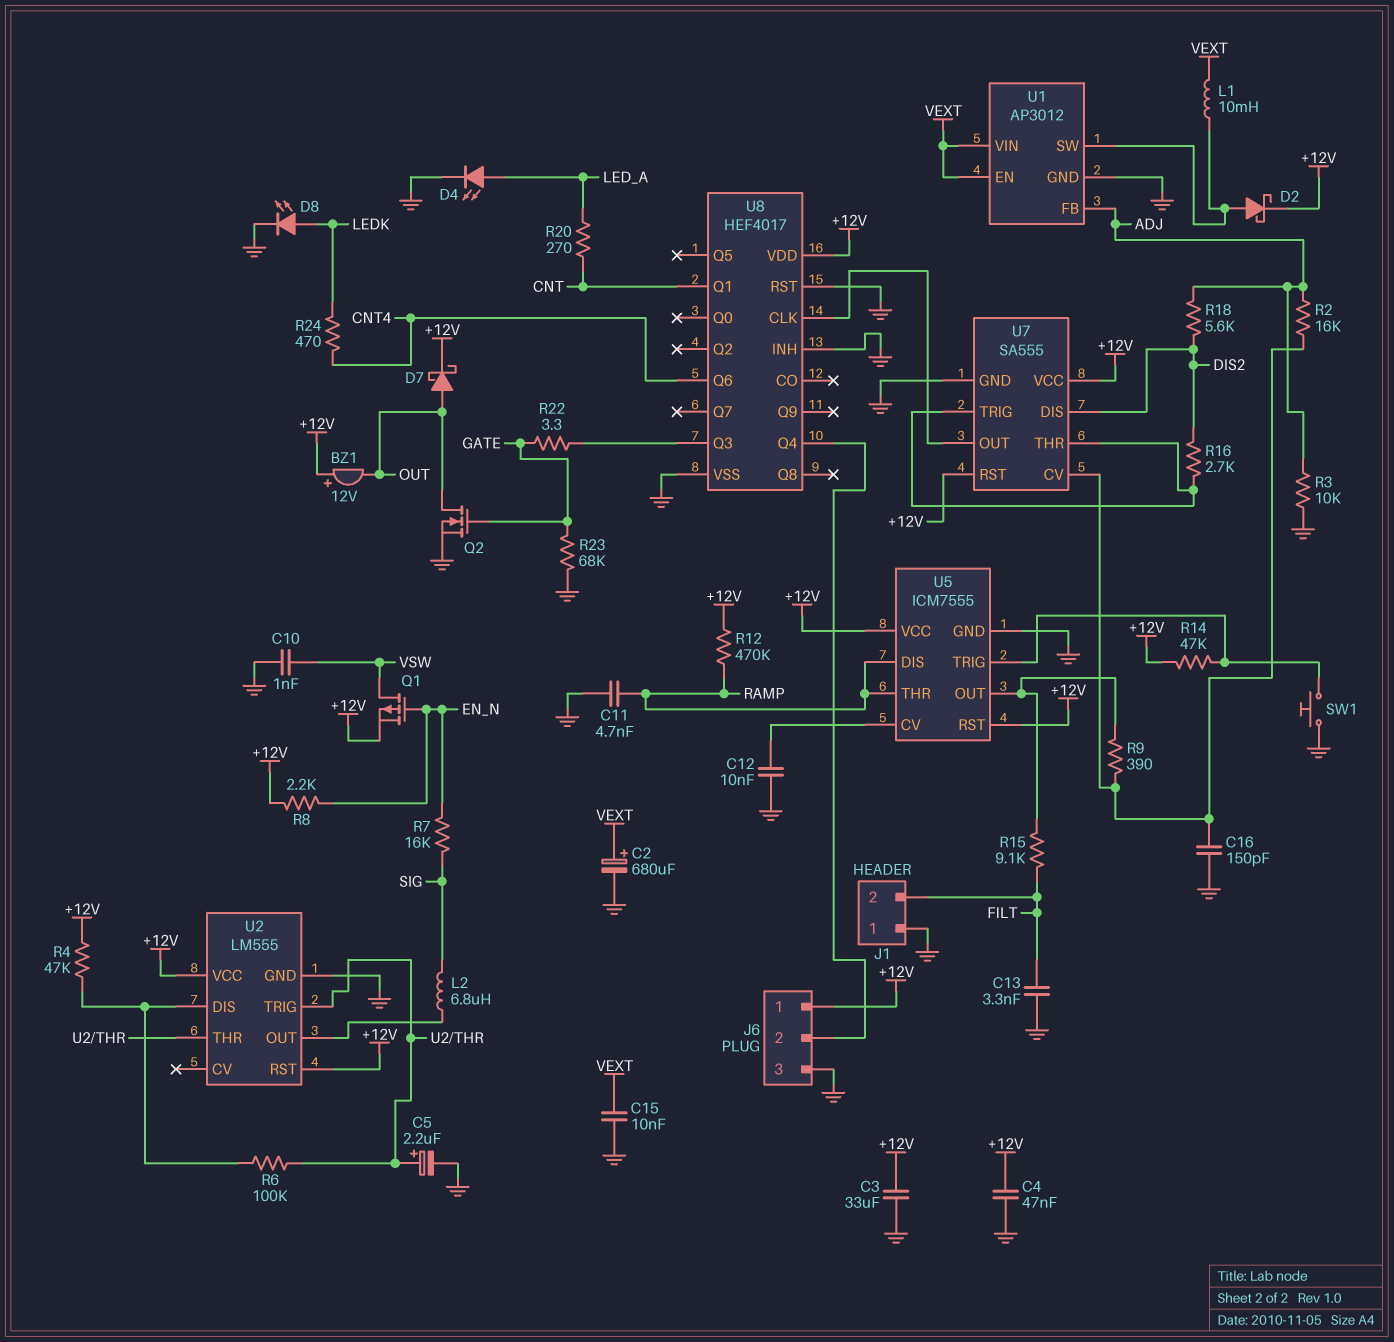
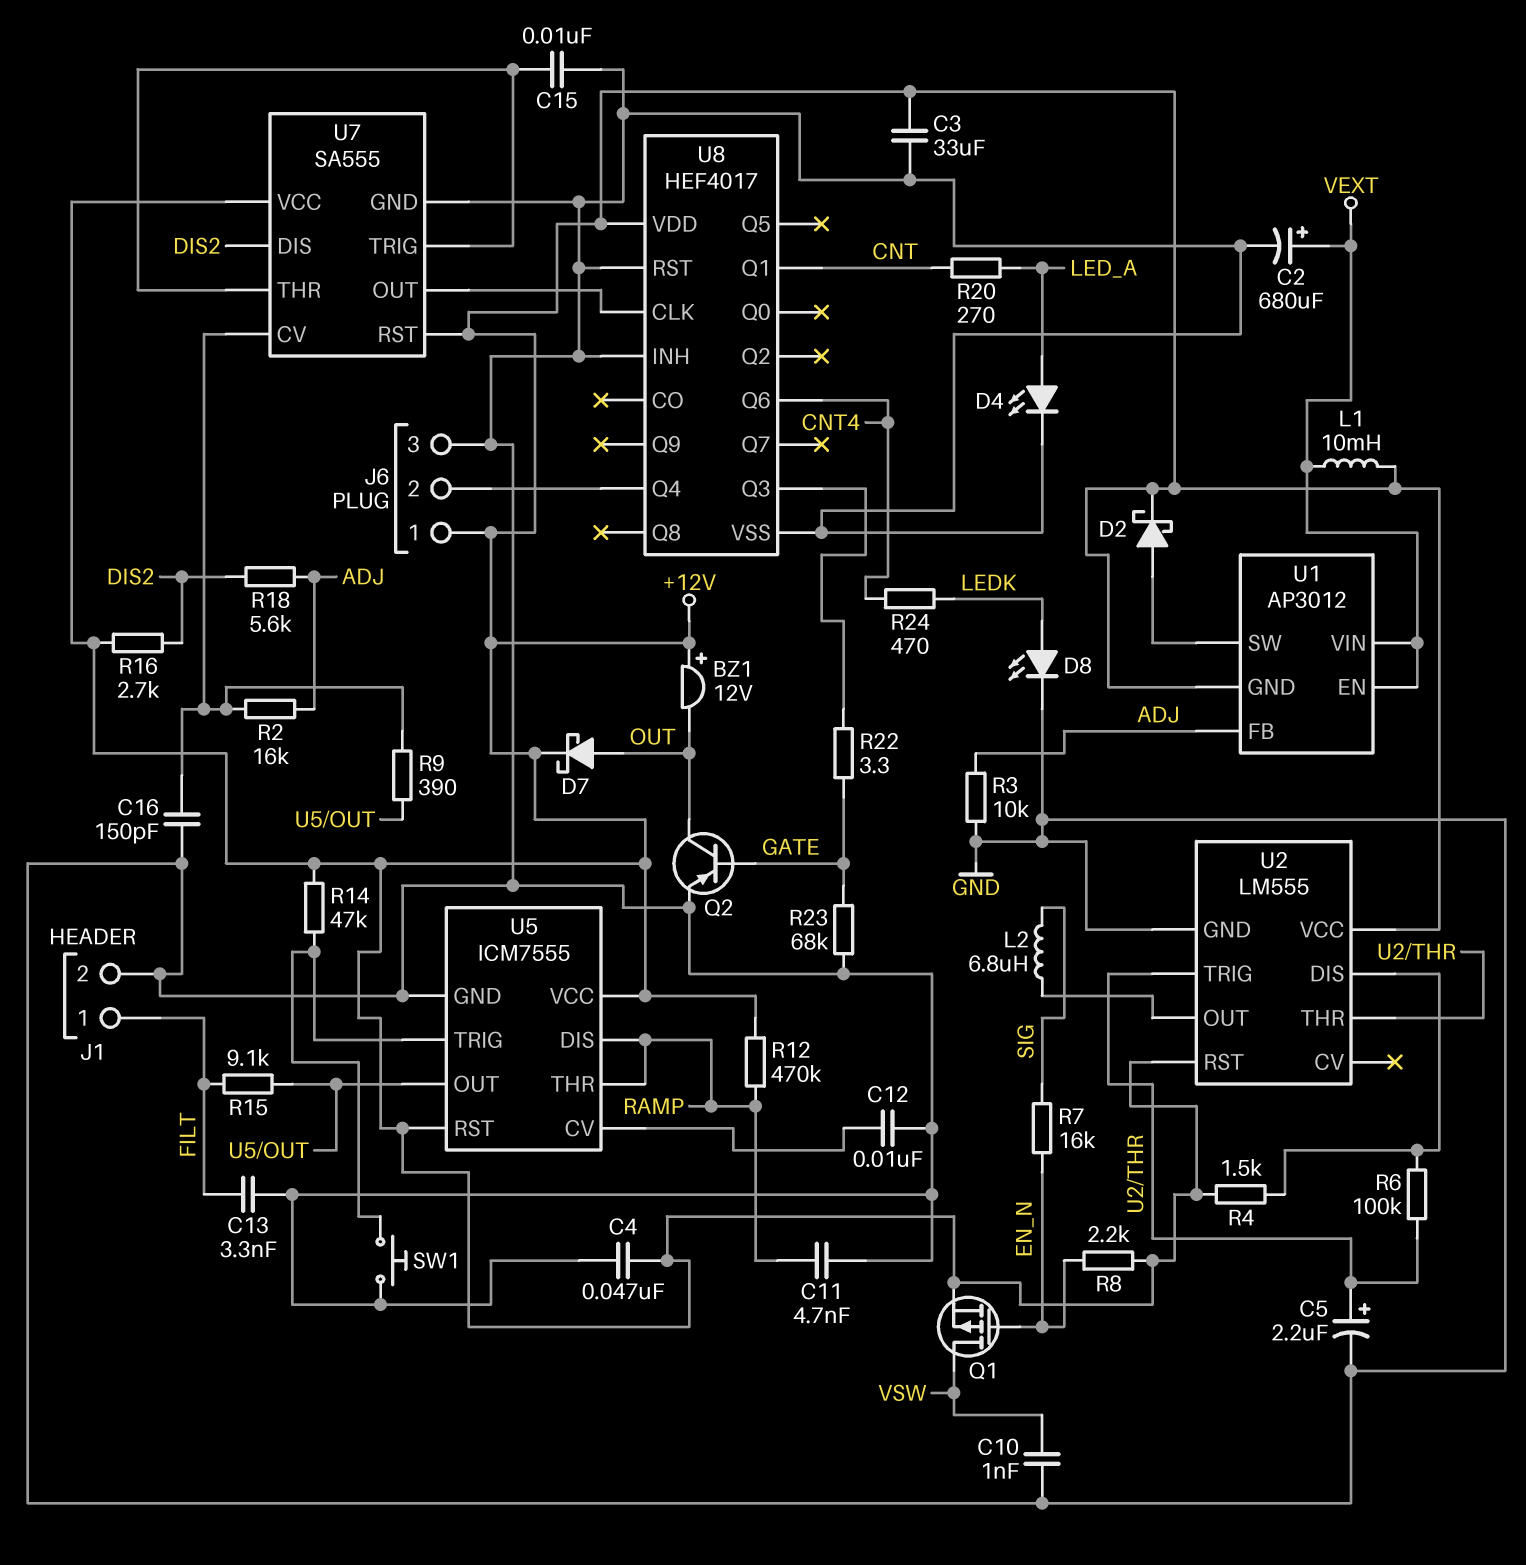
C15: 10nF (GND, VEXT) -> 10nF (GND, U7/THR)
J1 pin 1: GND -> FILT
J1 pin 2: FILT -> GND
L1: 10mH (U1/SW, VEXT) -> 10mH (+12V, VEXT)
Q2: NMOS (G GATE, D OUT, S GND) -> PNP (B GATE, C OUT, E GND)
R4: 47k (+12V, U2/DIS) -> 1.5k (+12V, U2/DIS)
R16: 2.7k (DIS2, U7/THR) -> 2.7k (+12V, DIS2)
U1 pin GND: GND -> +12V

